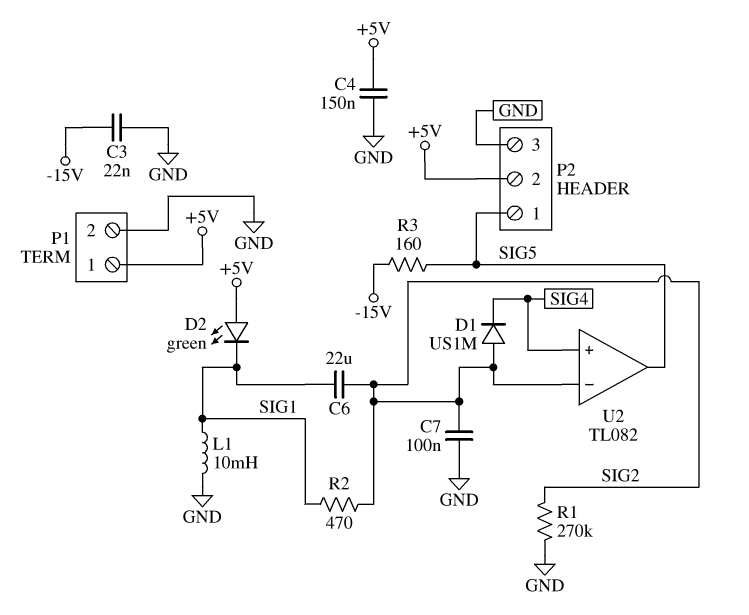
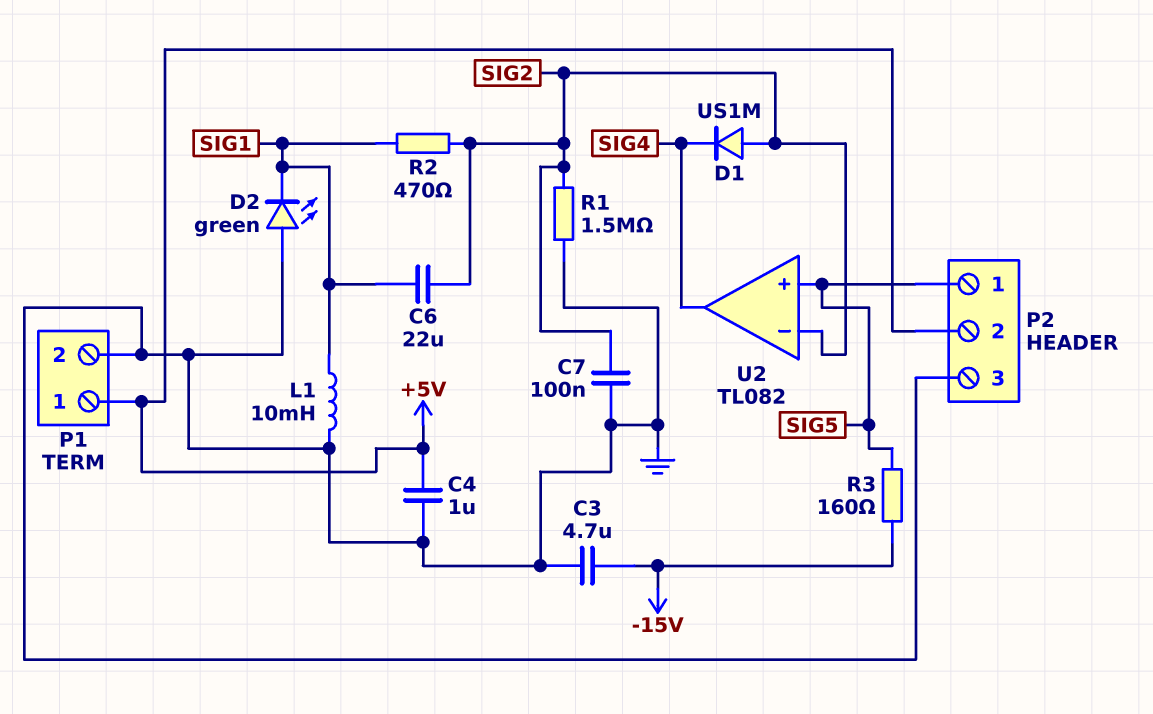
C3: 22nF (-15V, GND) -> 4.7uF (-15V, GND)
C4: 150nF (+5V, GND) -> 1uF (+5V, GND)
D2: LED green (A +5V, K SIG1) -> LED green (A GND, K SIG1)
R1: 270k (GND, SIG2) -> 1.5M (GND, SIG2)
U2 pin in+: SIG4 -> SIG5
U2 pin out: SIG5 -> SIG4

